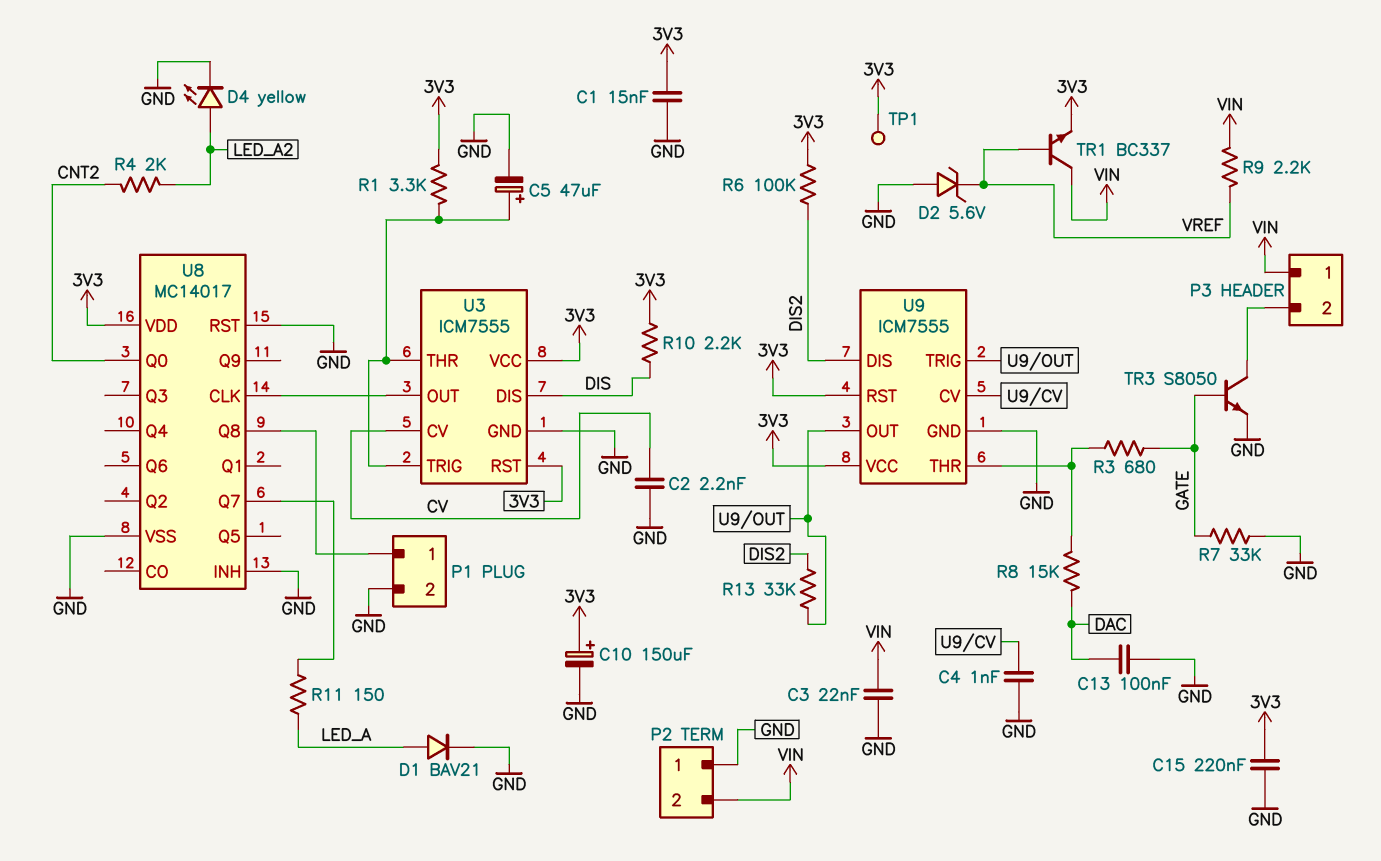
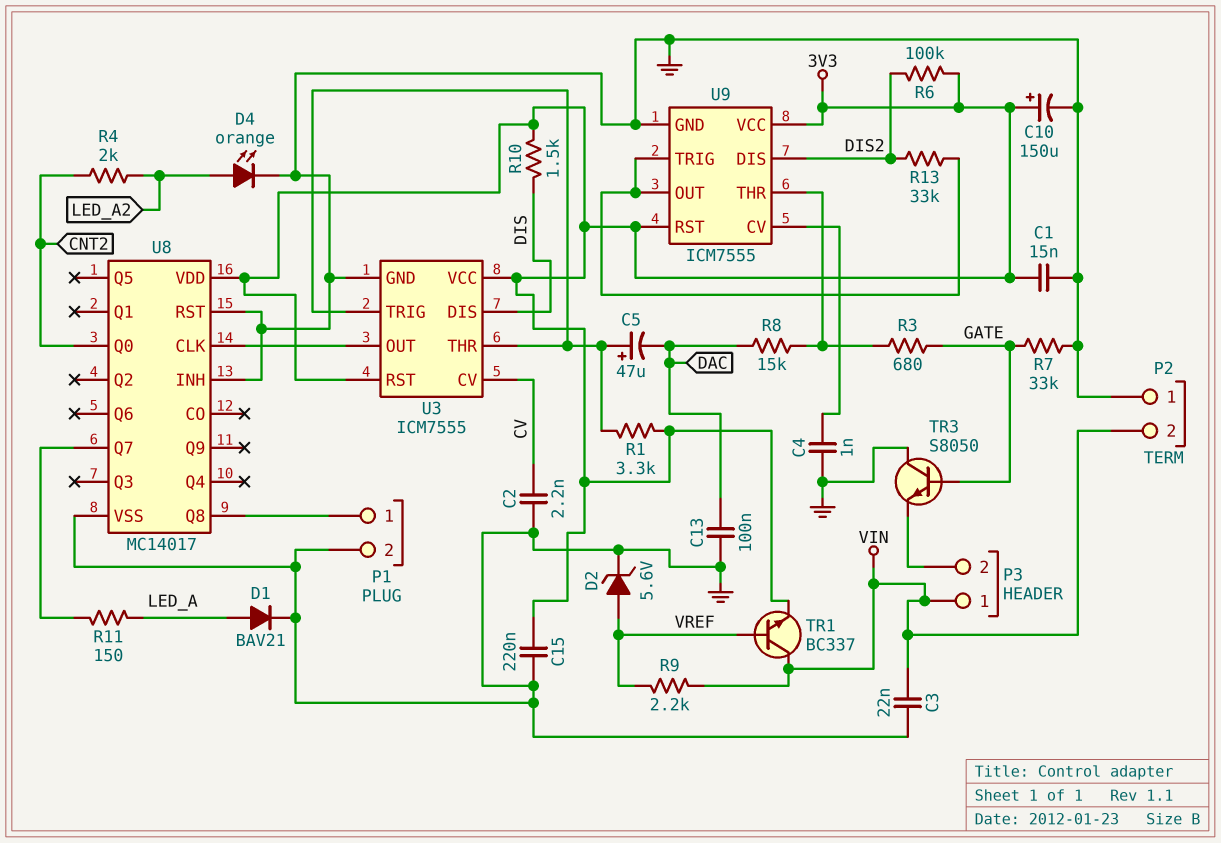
C5: 47uF (plus U3/THR, minus GND) -> 47uF (plus U3/THR, minus DAC)
D2: zener 5.6V (A GND, K VREF) -> zener 5.6V (A VREF, K GND)
D4: LED yellow (A LED_A2, K GND) -> LED orange (A LED_A2, K GND)
R10: 2.2k (3V3, DIS) -> 1.5k (3V3, DIS)
TP1: test point (3V3) -> none
TR3: NPN S8050 (B GATE, C P3/2, E GND) -> NPN S8050 (B GATE, C GND, E P3/2)

